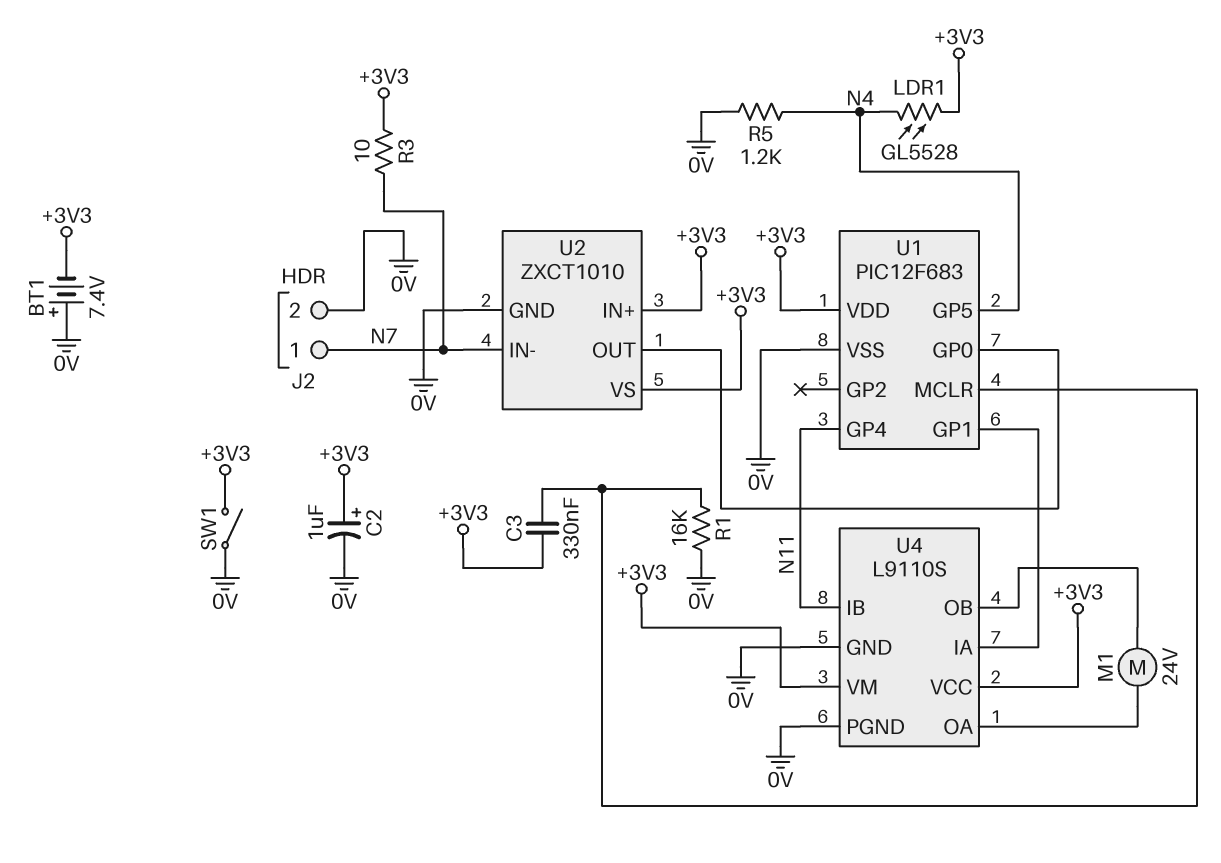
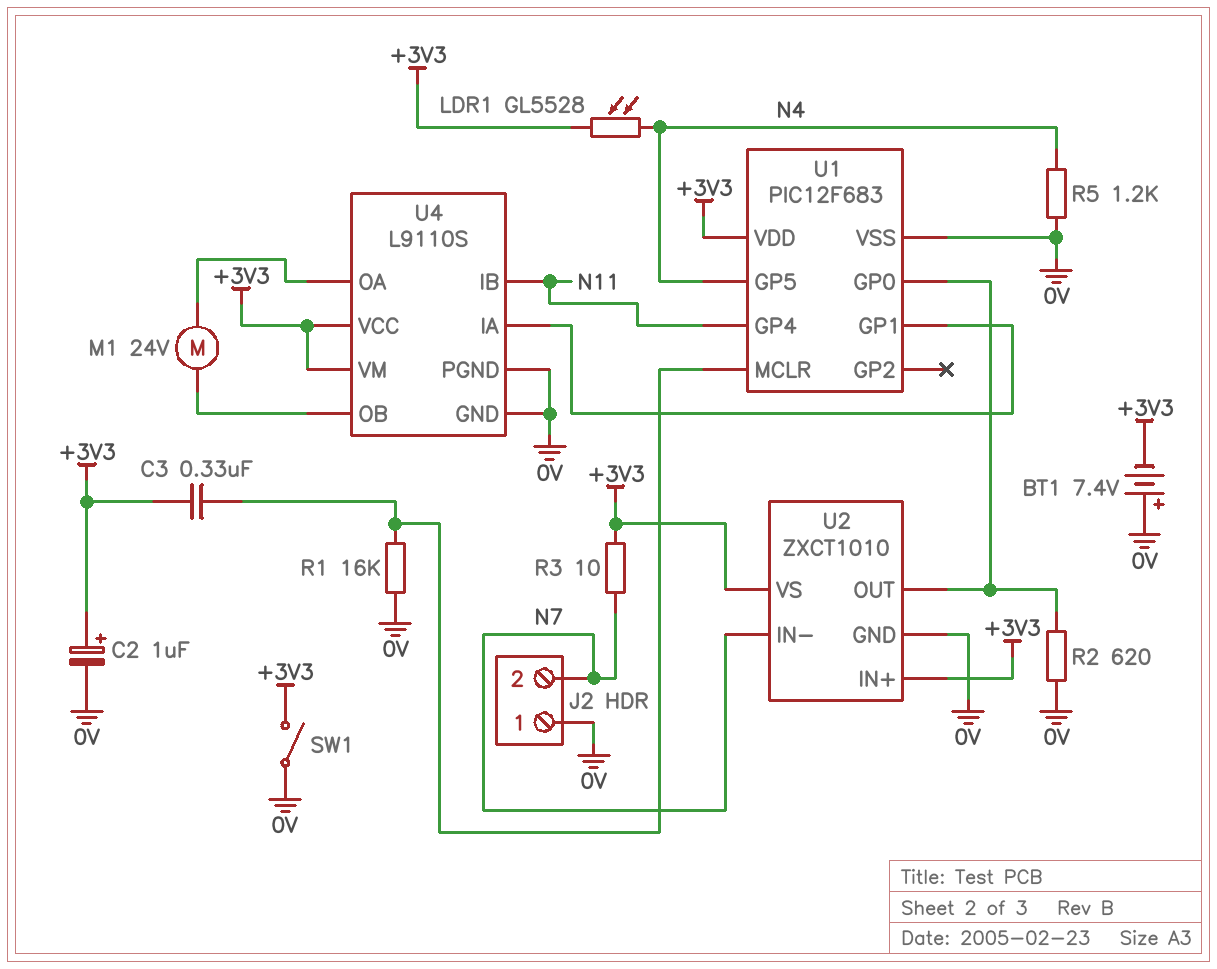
J2 pin 1: N7 -> 0V
J2 pin 2: 0V -> N7
R2: none -> 620 (0V, U1/GP0)

